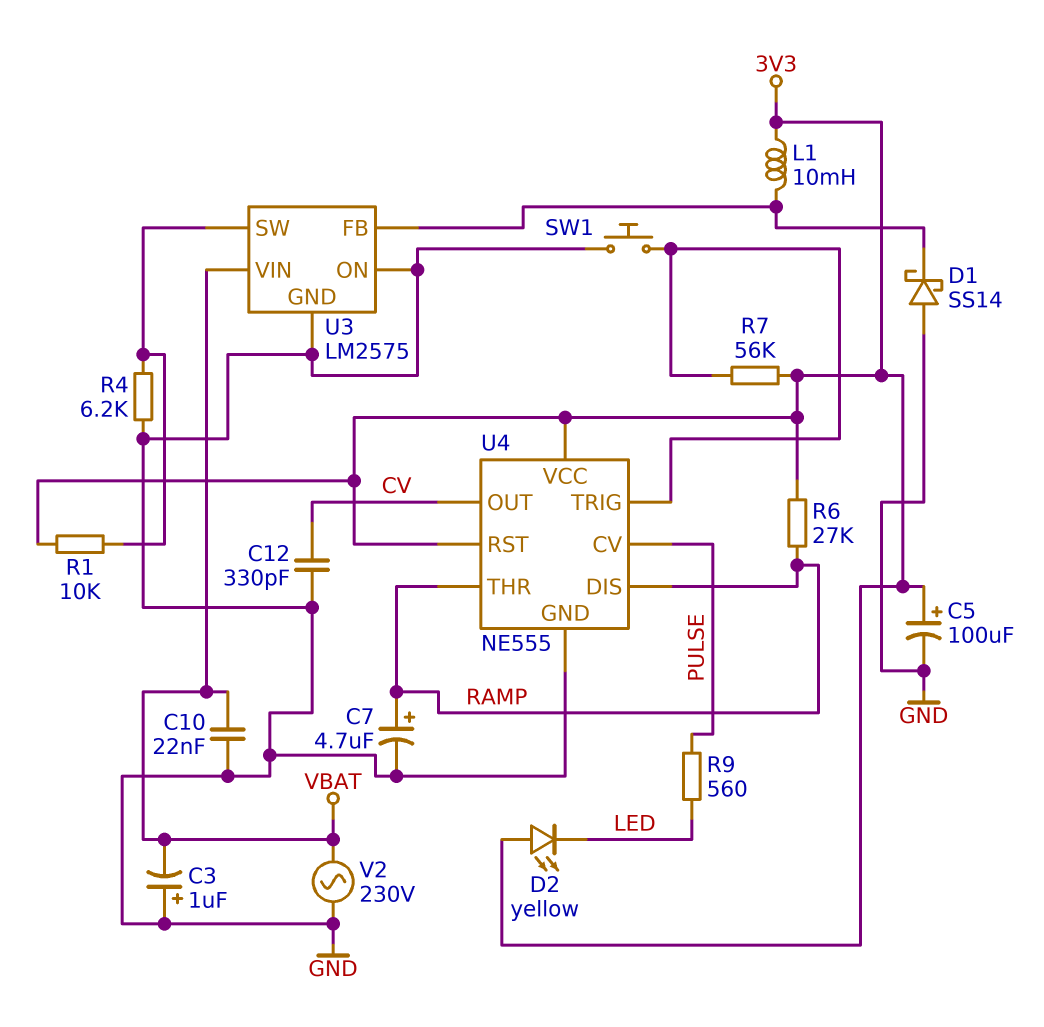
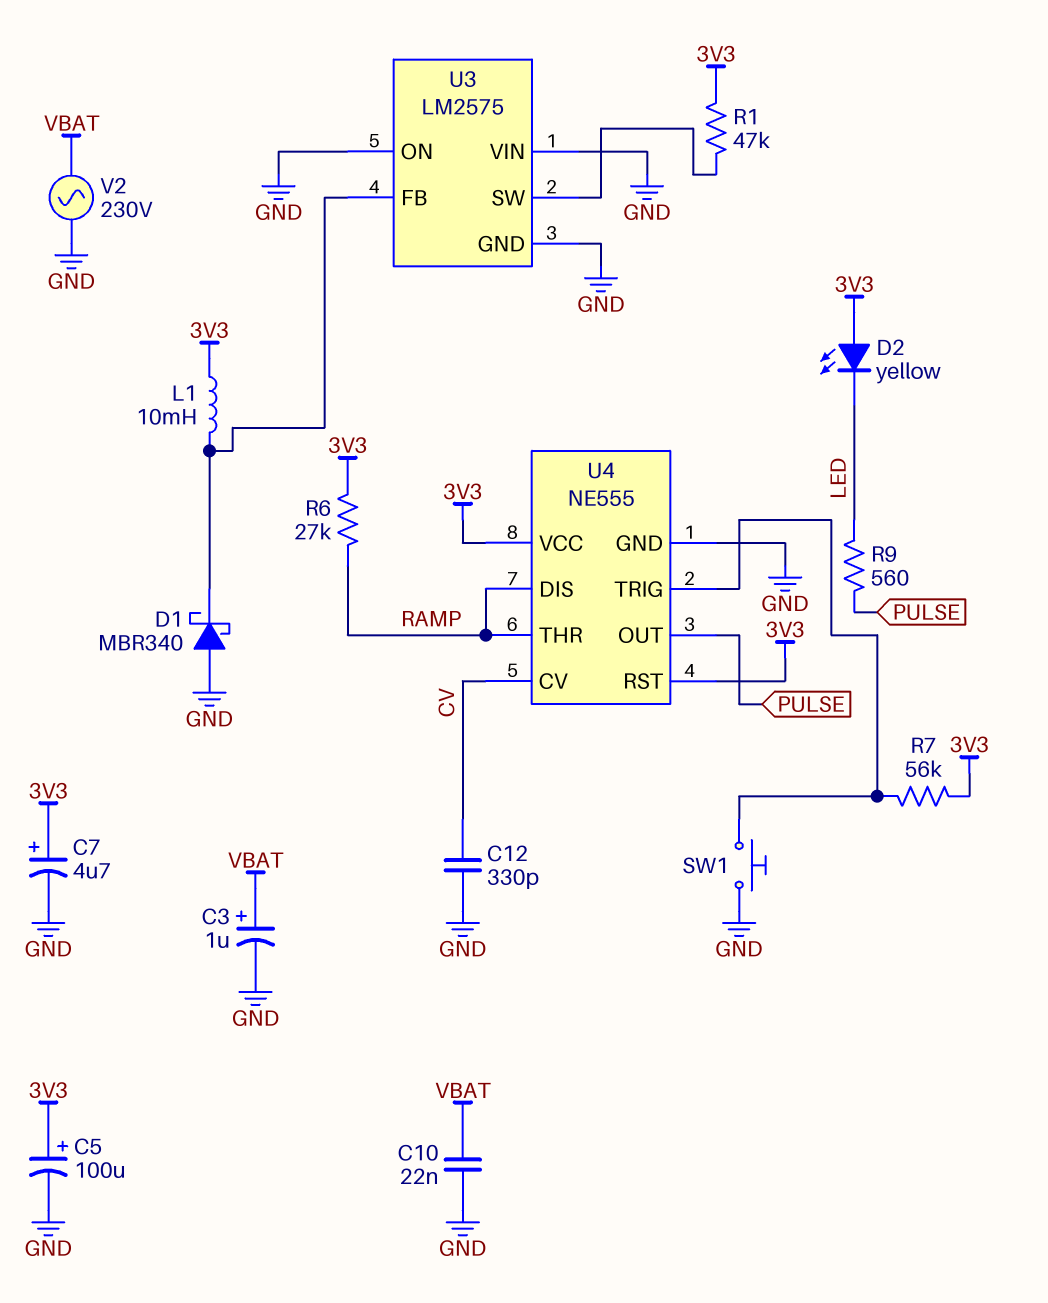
C3: 1uF (plus GND, minus VBAT) -> 1uF (plus VBAT, minus GND)
C7: 4.7uF (plus RAMP, minus GND) -> 4.7uF (plus 3V3, minus GND)
D1: schottky SS14 (A GND, K U3/FB) -> schottky MBR340 (A GND, K U3/FB)
R1: 10k (3V3, U3/SW) -> 47k (3V3, U3/SW)
R4: 6.2k (GND, U3/SW) -> none
U3 pin VIN: VBAT -> GND
U4 pin CV: PULSE -> CV
U4 pin OUT: CV -> PULSE

